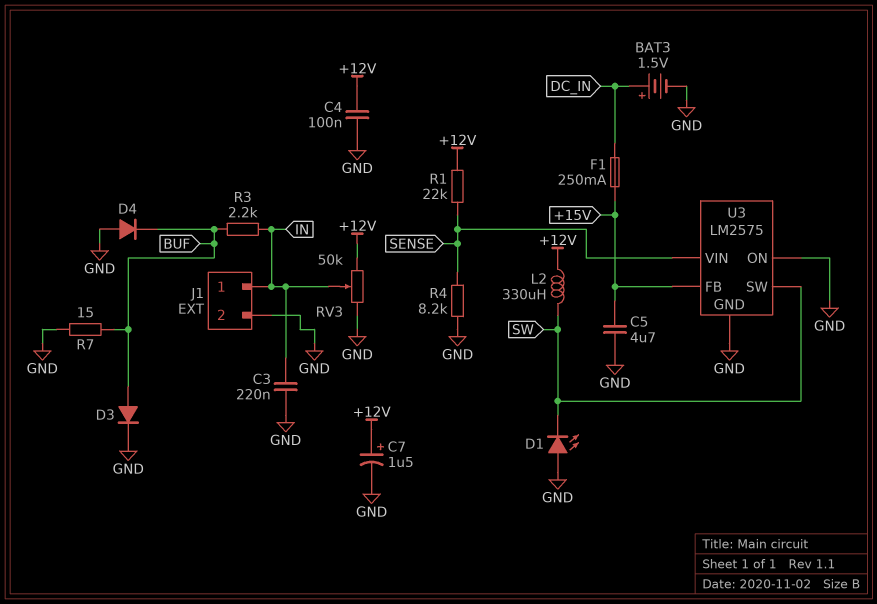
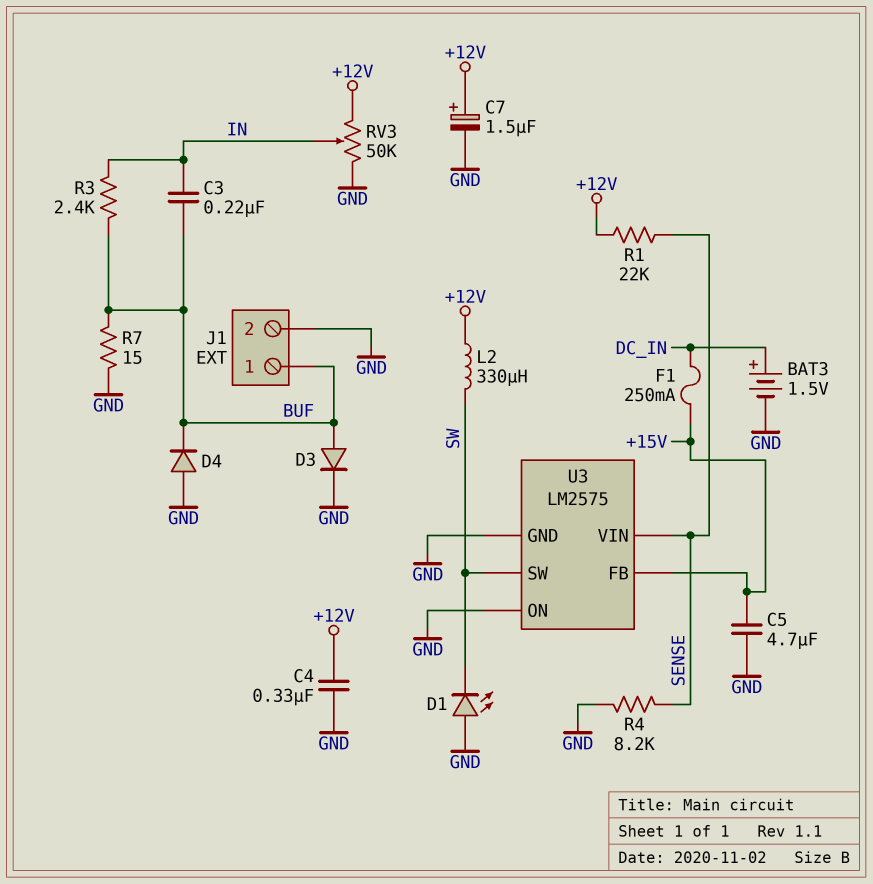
C3: 220nF (GND, IN) -> 220nF (BUF, IN)
C4: 100nF (+12V, GND) -> 330nF (+12V, GND)
J1 pin 1: IN -> BUF
R3: 2.2k (BUF, IN) -> 2.4k (BUF, IN)

